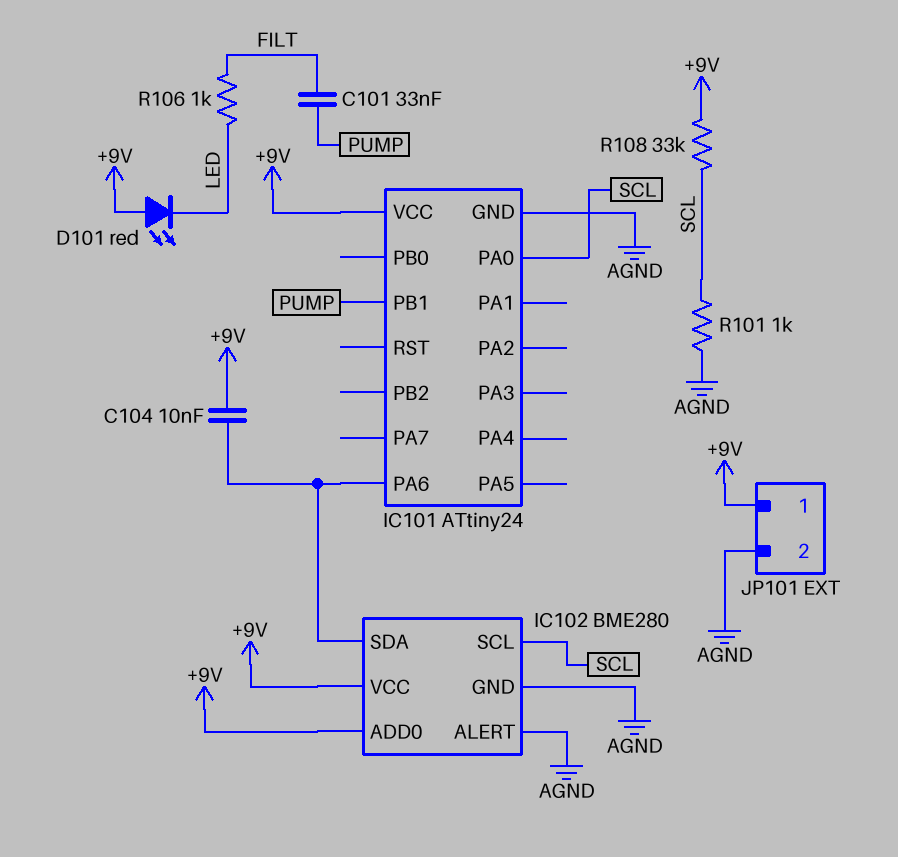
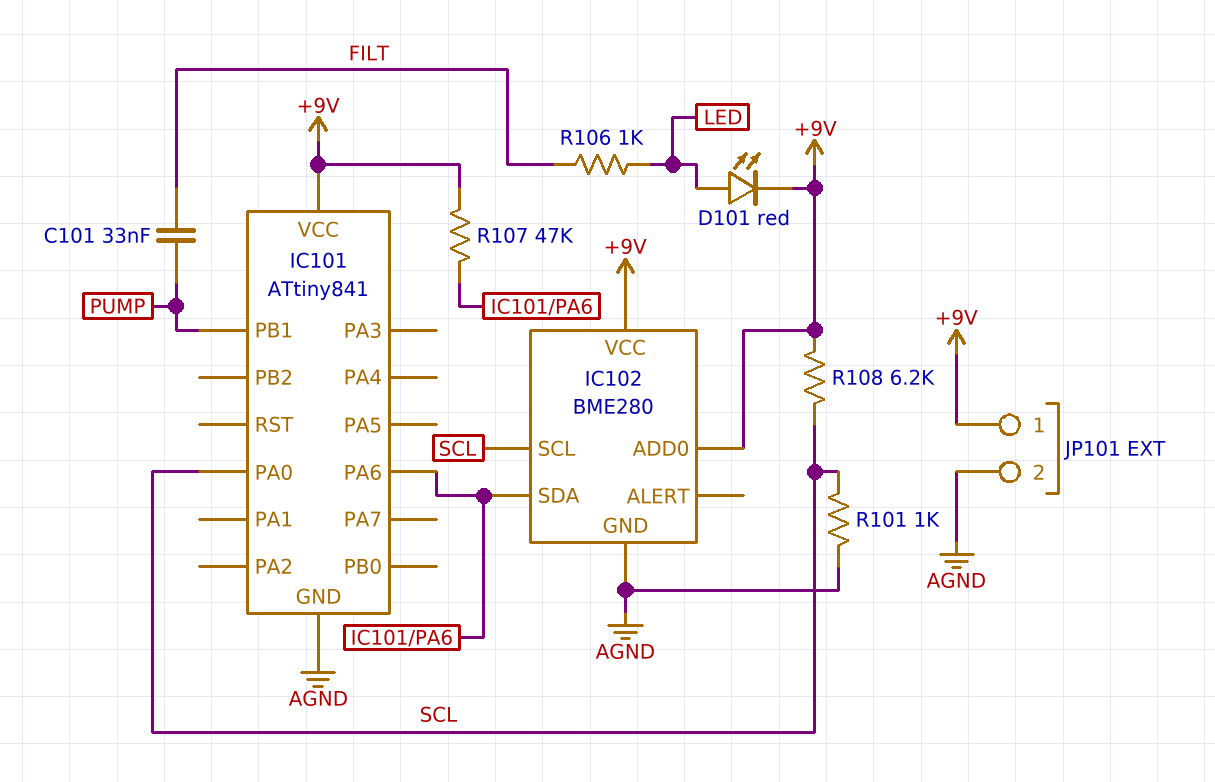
C104: 10nF (+9V, IC101/PA6) -> none
D101: LED red (A +9V, K LED) -> LED red (A LED, K +9V)
IC101: ATtiny24 -> ATtiny841
IC102 pin ALERT: AGND -> none
R107: none -> 47k (+9V, IC101/PA6)
R108: 33k (+9V, SCL) -> 6.2k (+9V, SCL)

